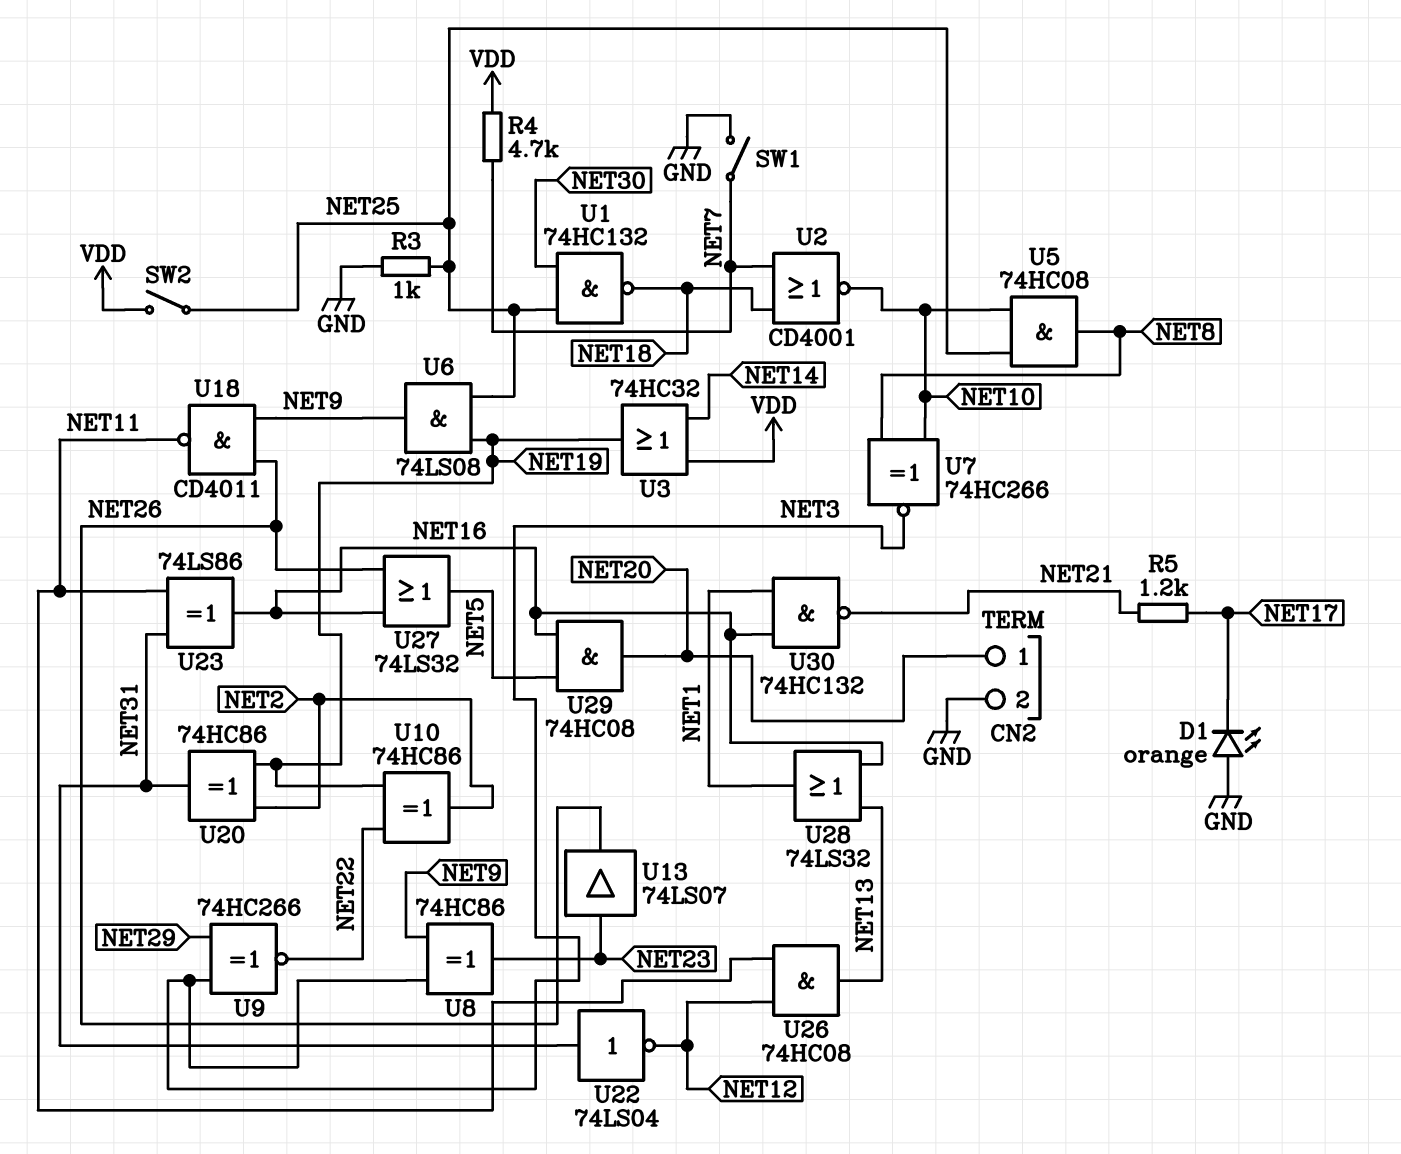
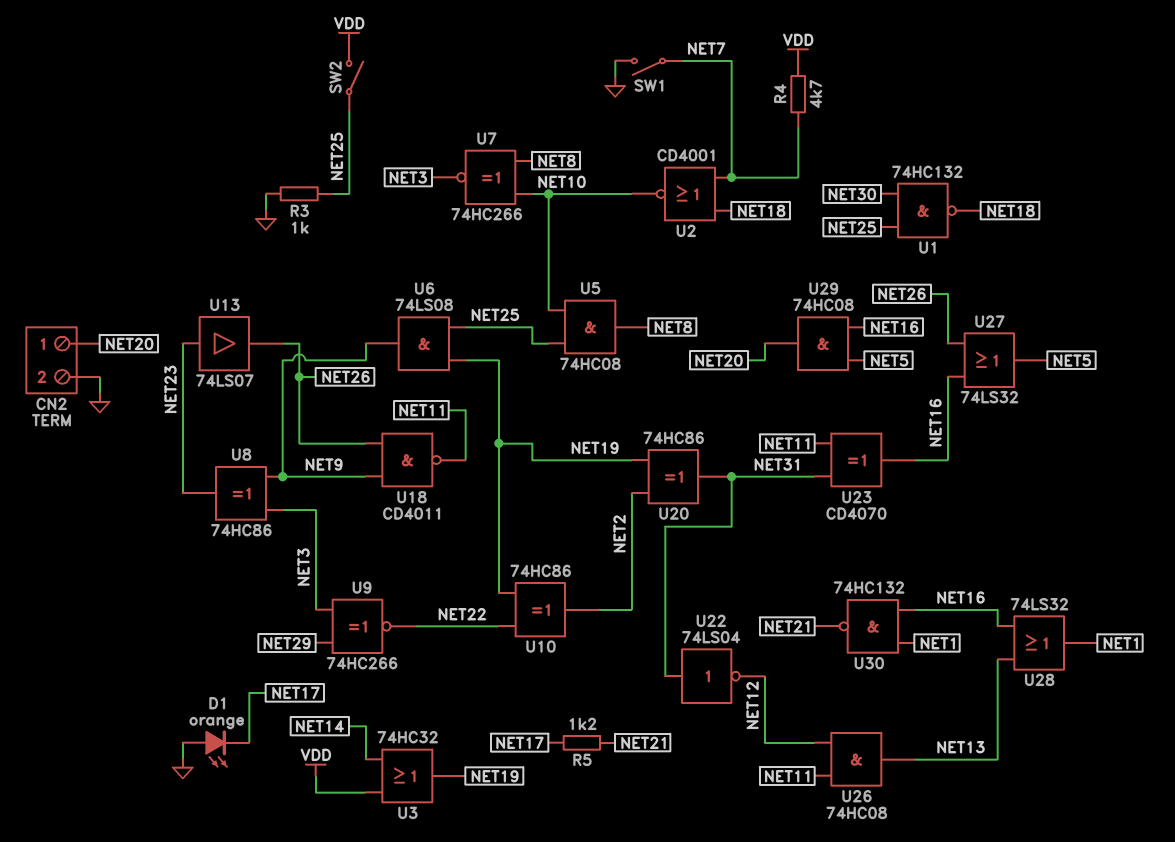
U23: XOR 74LS86 (in NET11, in NET31, out NET16) -> XOR CD4070 (in NET11, in NET31, out NET16)

